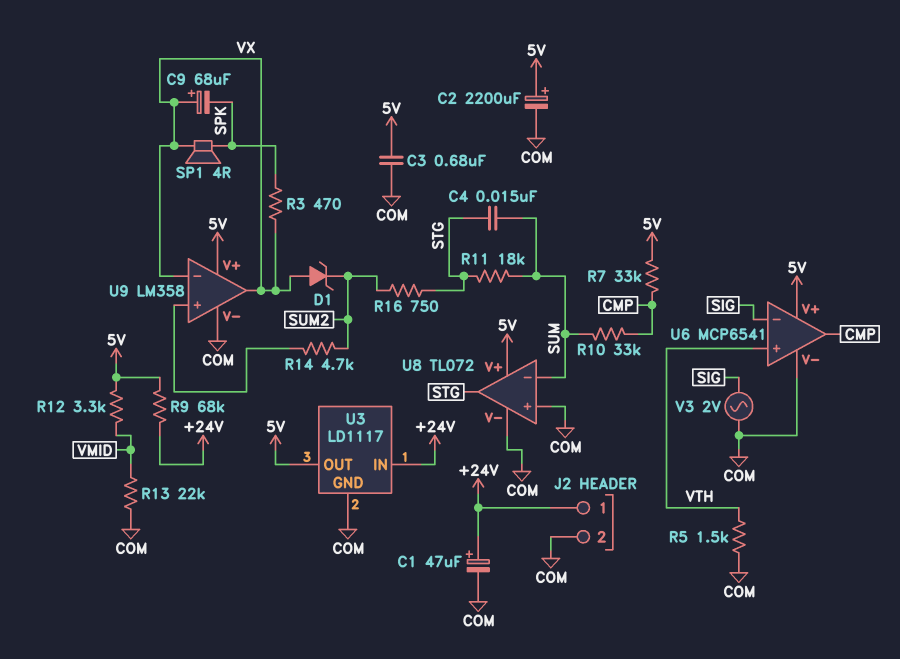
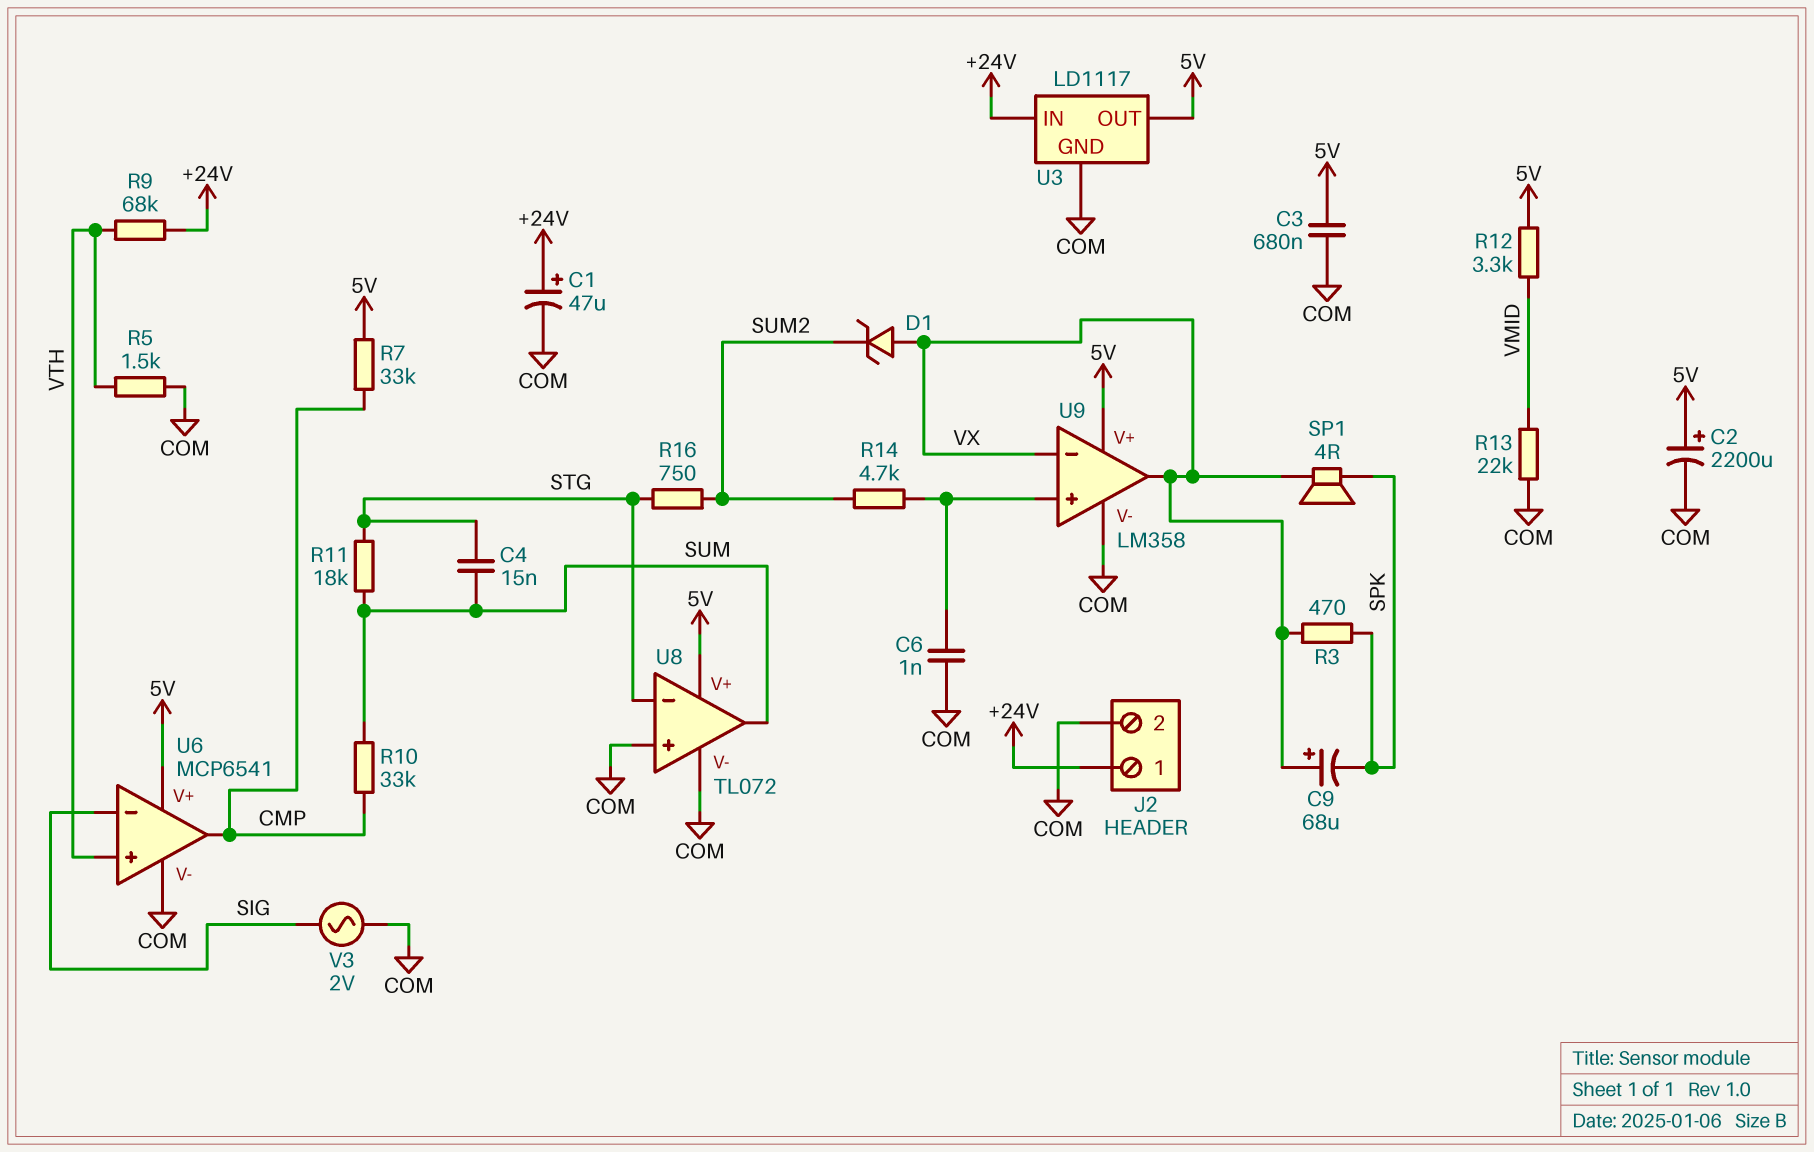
C6: none -> 1nF (COM, U9/in+)
R9: 68k (+24V, 5V) -> 68k (+24V, VTH)
U8 pin in-: SUM -> STG
U8 pin out: STG -> SUM

